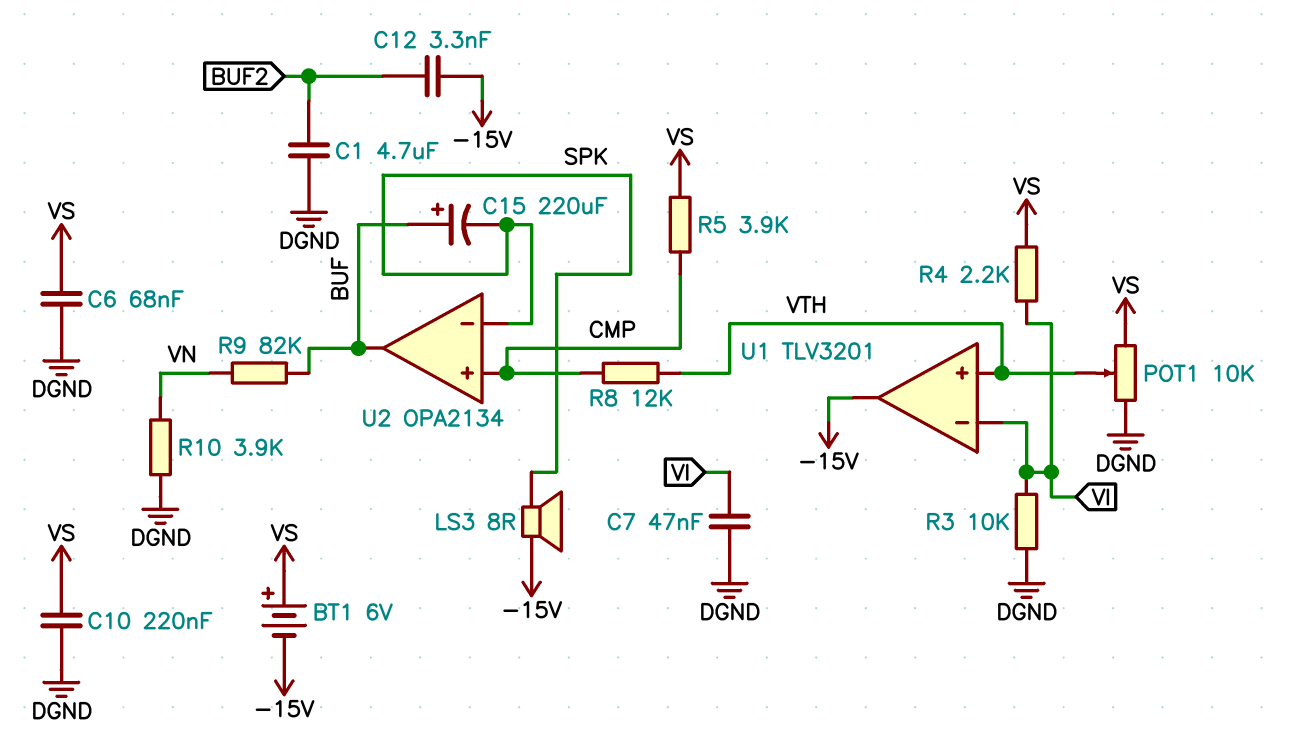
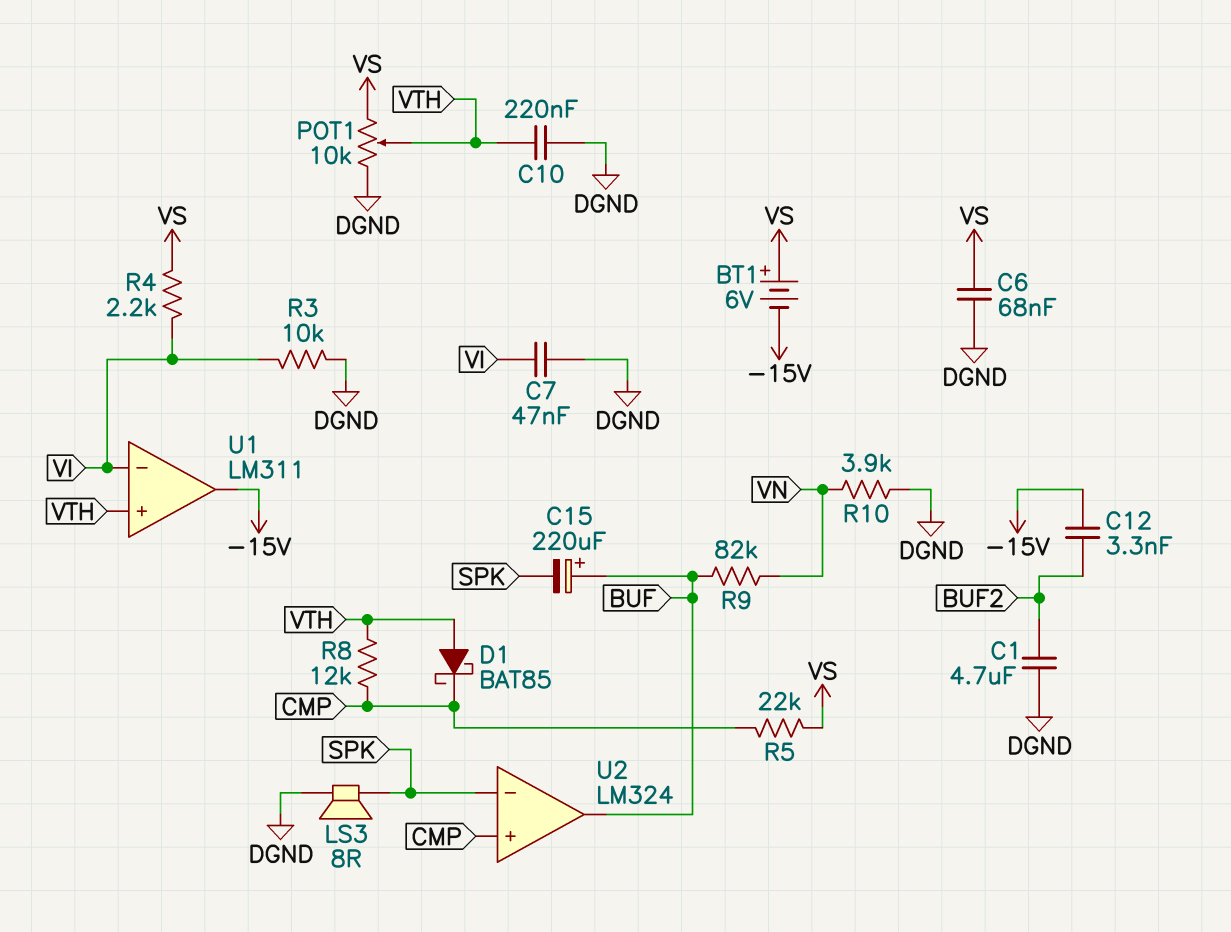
C10: 220nF (DGND, VS) -> 220nF (DGND, VTH)
D1: none -> schottky BAT85 (A VTH, K CMP)
LS3: speaker 8R (-15V, SPK) -> speaker 8R (DGND, SPK)
R5: 3.9k (CMP, VS) -> 22k (CMP, VS)
U1: TLV3201 -> LM311
U2: OPA2134 -> LM324

